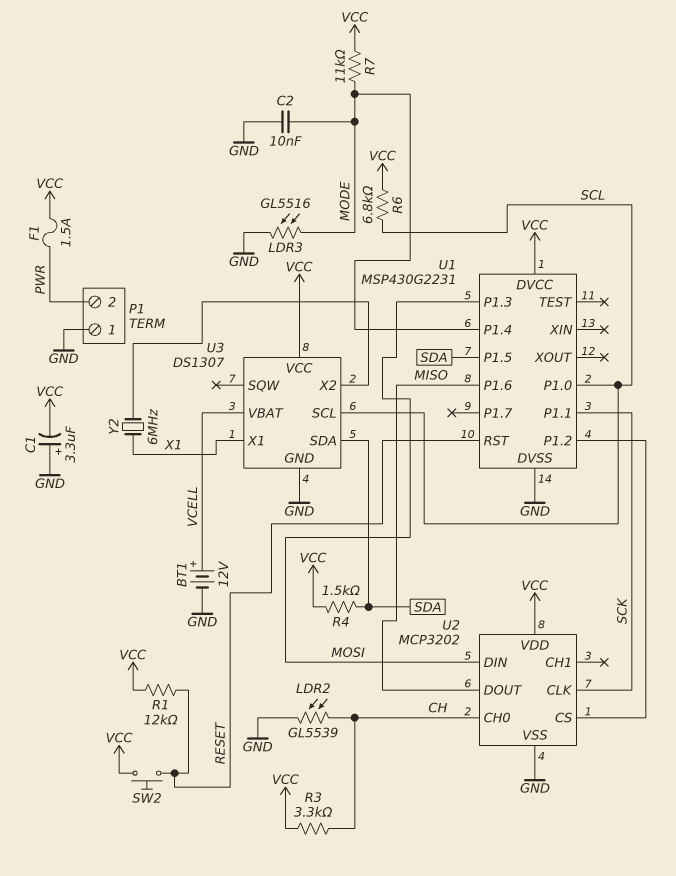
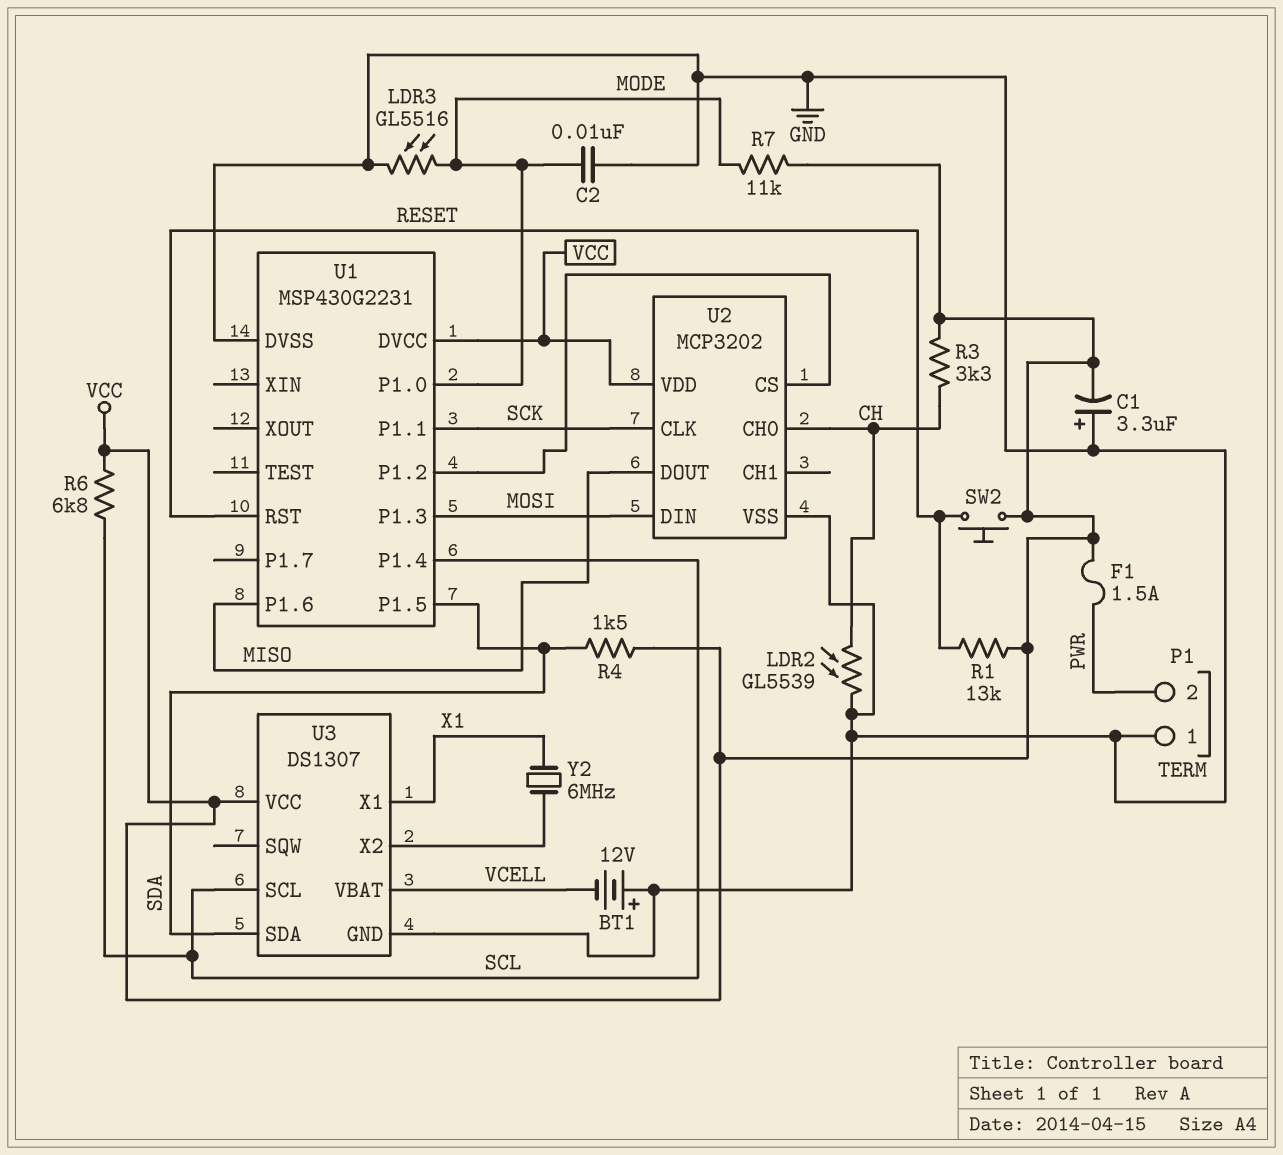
BT1: 12V (plus VCELL, minus GND) -> 12V (plus GND, minus VCELL)
R1: 12k (RESET, VCC) -> 13k (RESET, VCC)
U1 pin P1.0: SCL -> MODE
U1 pin P1.4: MODE -> SCL

